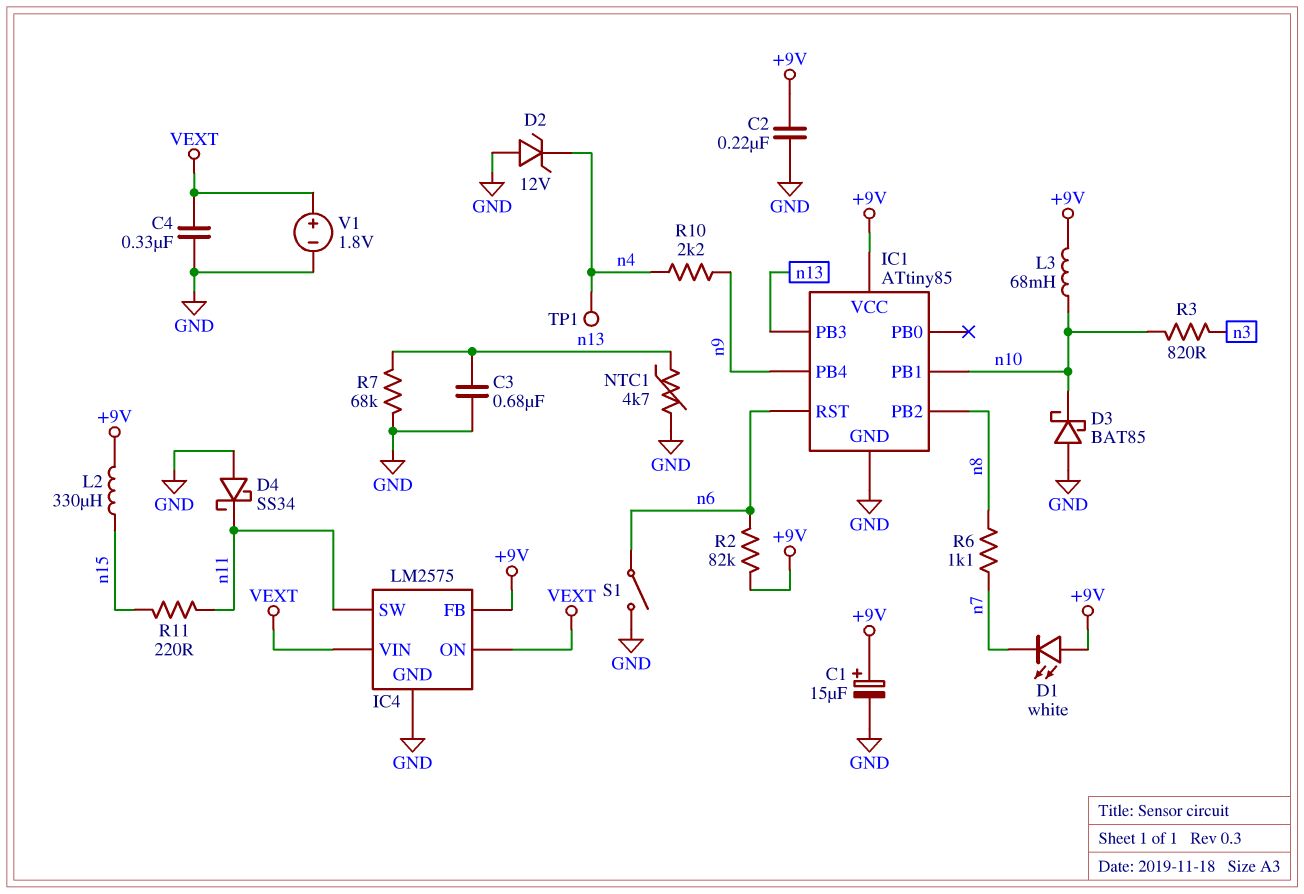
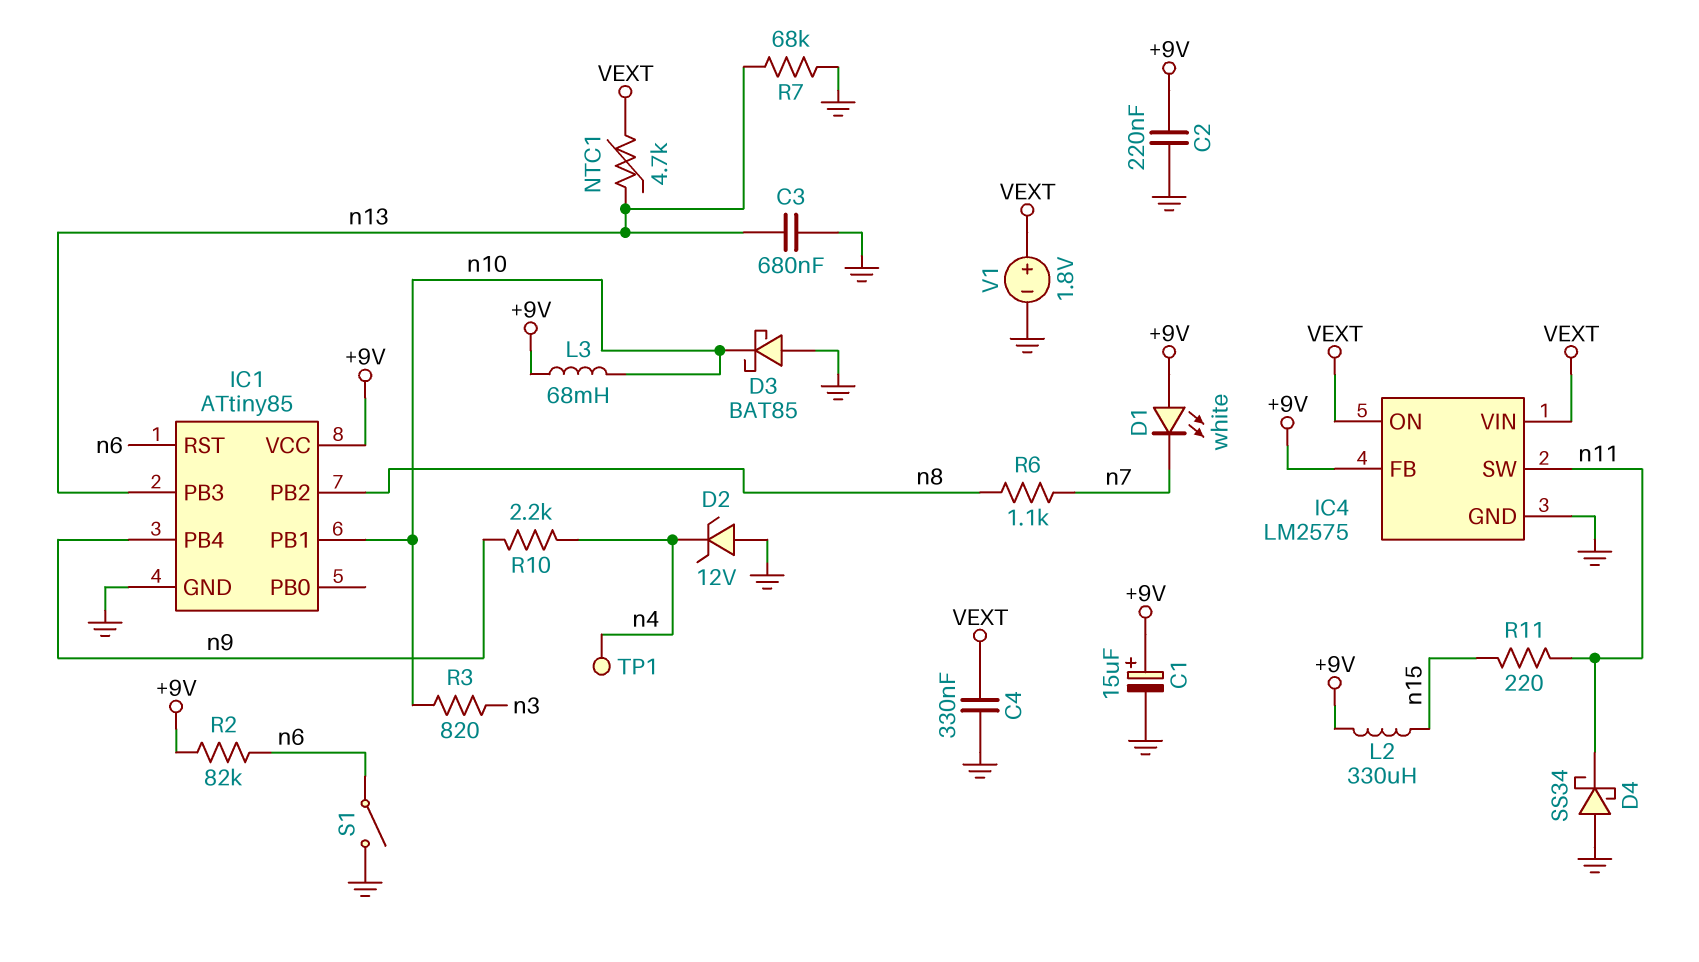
NTC1: 4.7k (GND, n13) -> 4.7k (VEXT, n13)

